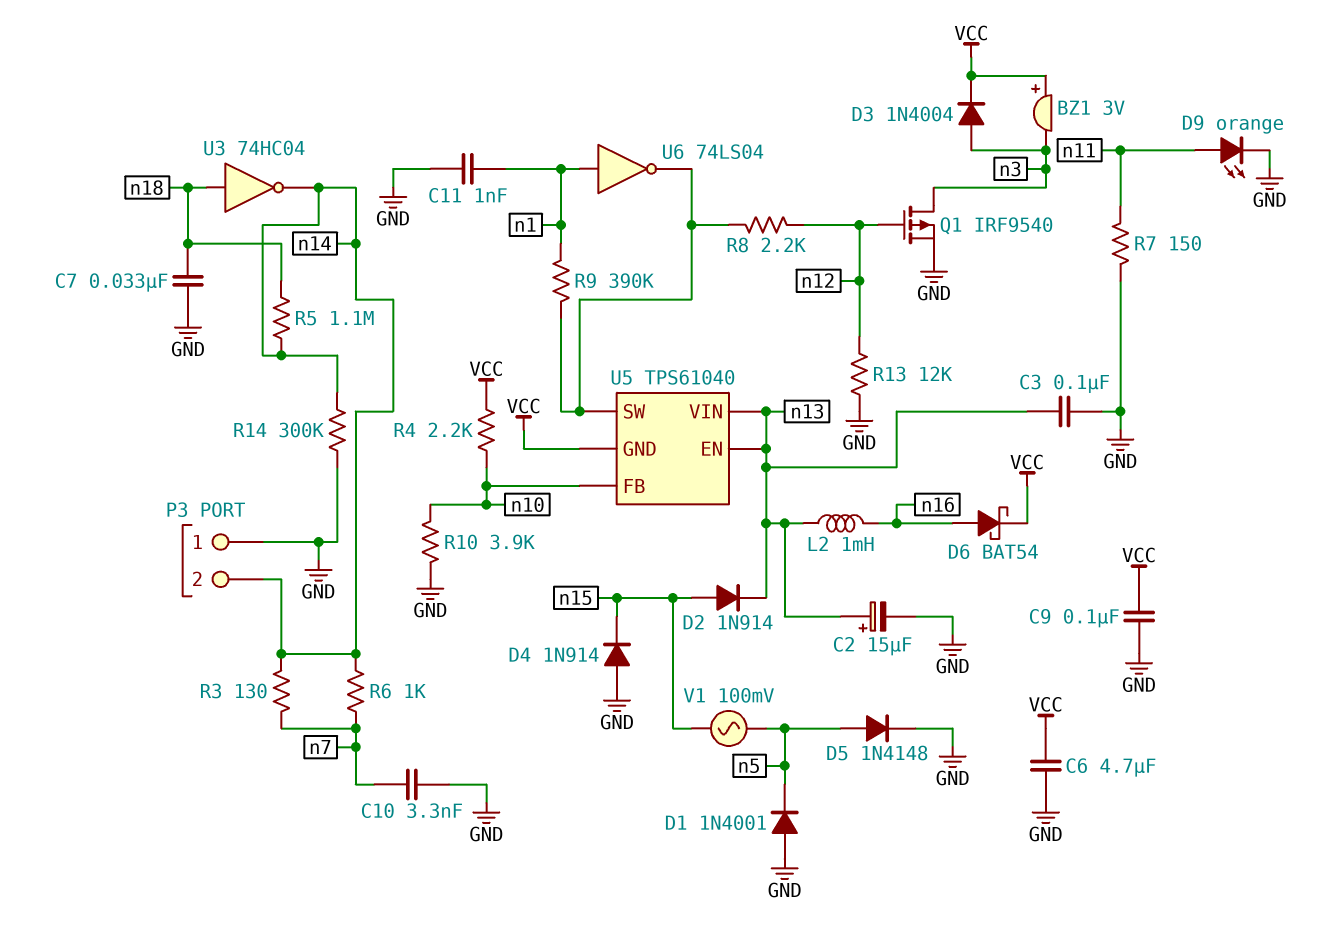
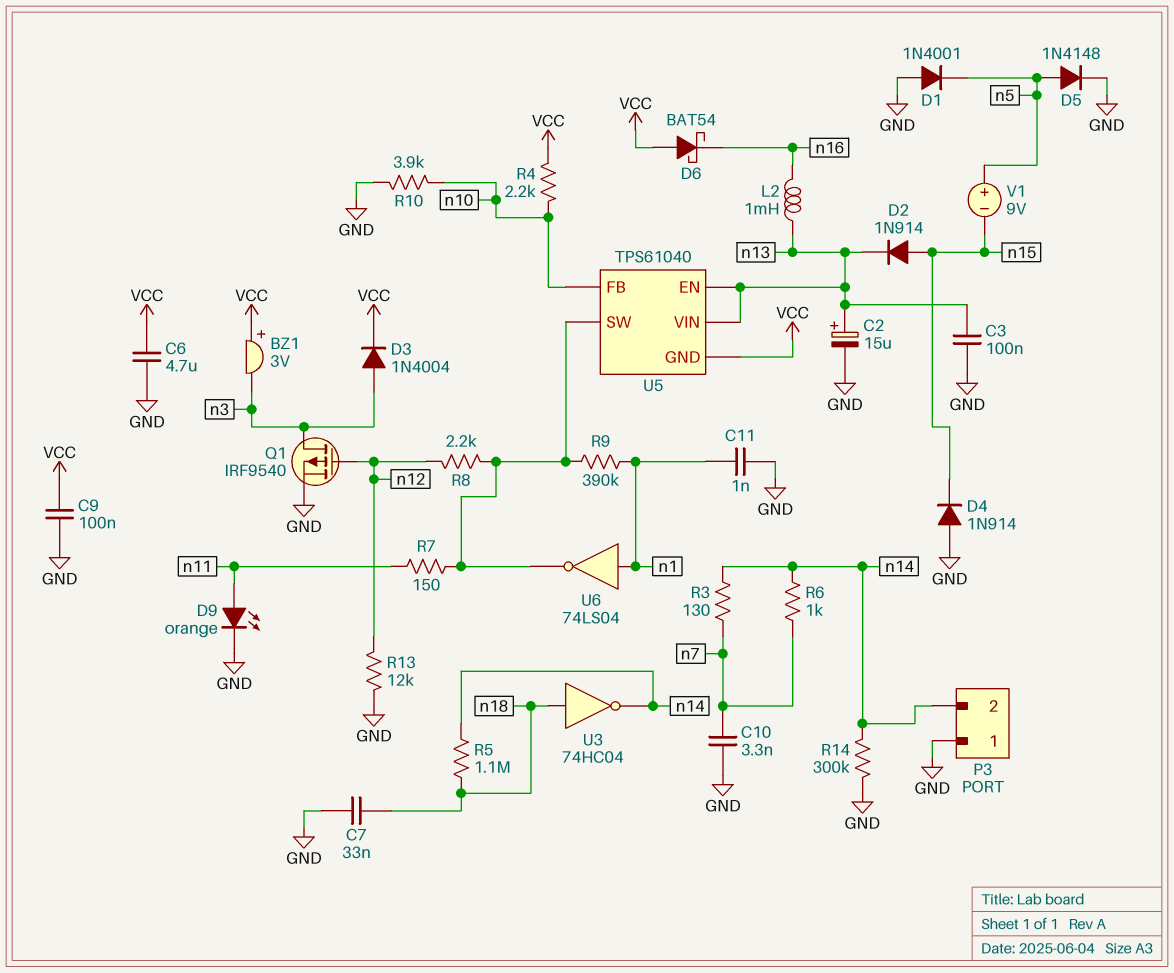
D6: schottky BAT54 (A n16, K VCC) -> schottky BAT54 (A VCC, K n16)
R7: 150 (GND, n11) -> 150 (U5/SW, n11)
V1: AC 100mV (n5, n15) -> 9V (plus n5, minus n15)

